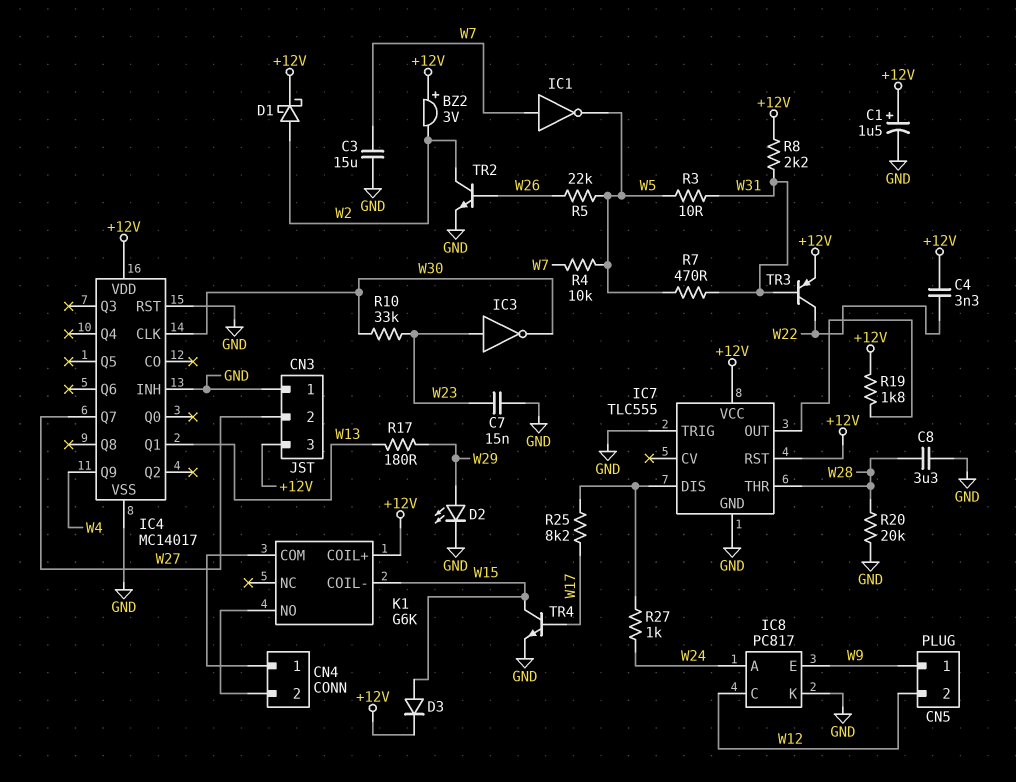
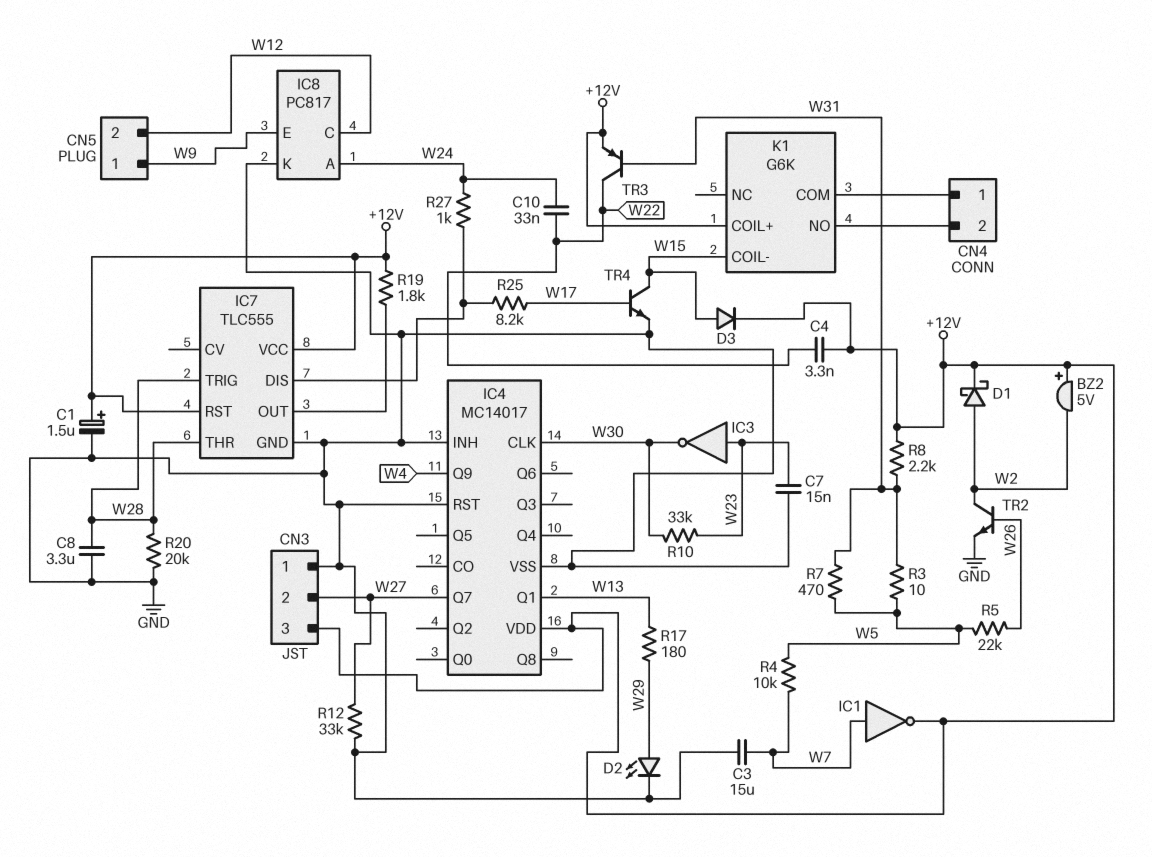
BZ2: buzzer 3V (plus +12V, minus W2) -> buzzer 5V (plus +12V, minus W2)
C10: none -> 33nF (W22, W24)
IC1: NOT (in W7, out W5) -> NOT (in W7, out +12V)
IC7 pin TRIG: GND -> W28
R12: none -> 33k (GND, W27)

